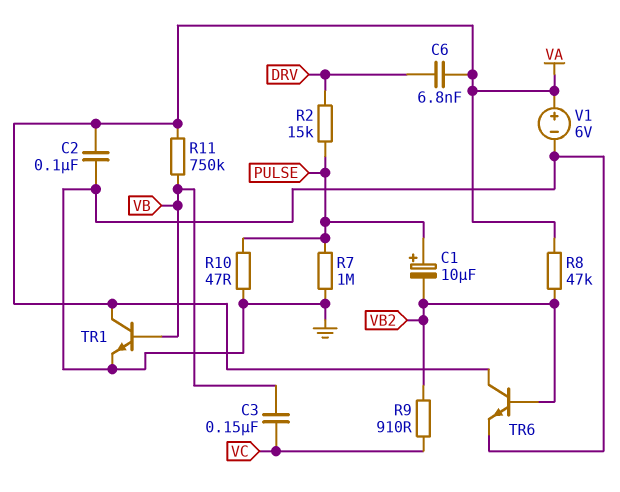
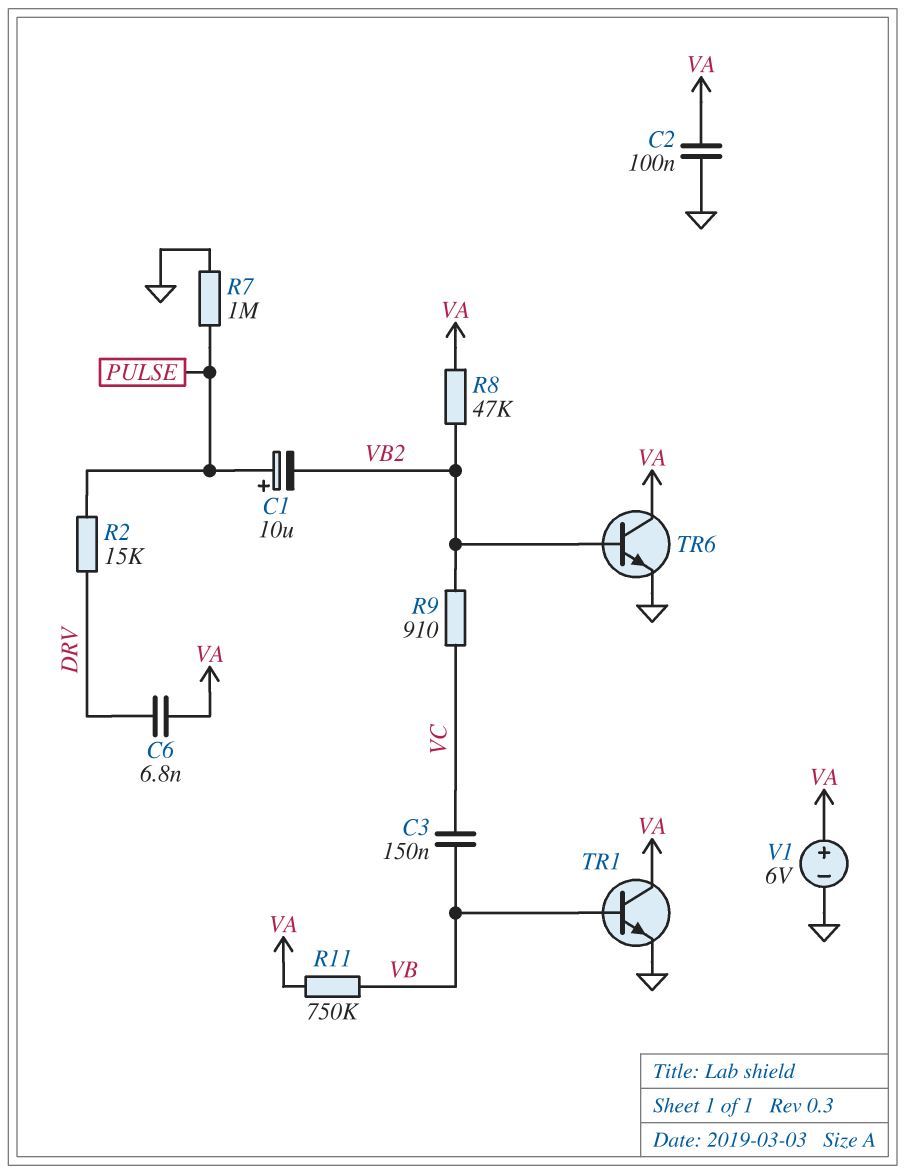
R10: 47 (GND, PULSE) -> none

